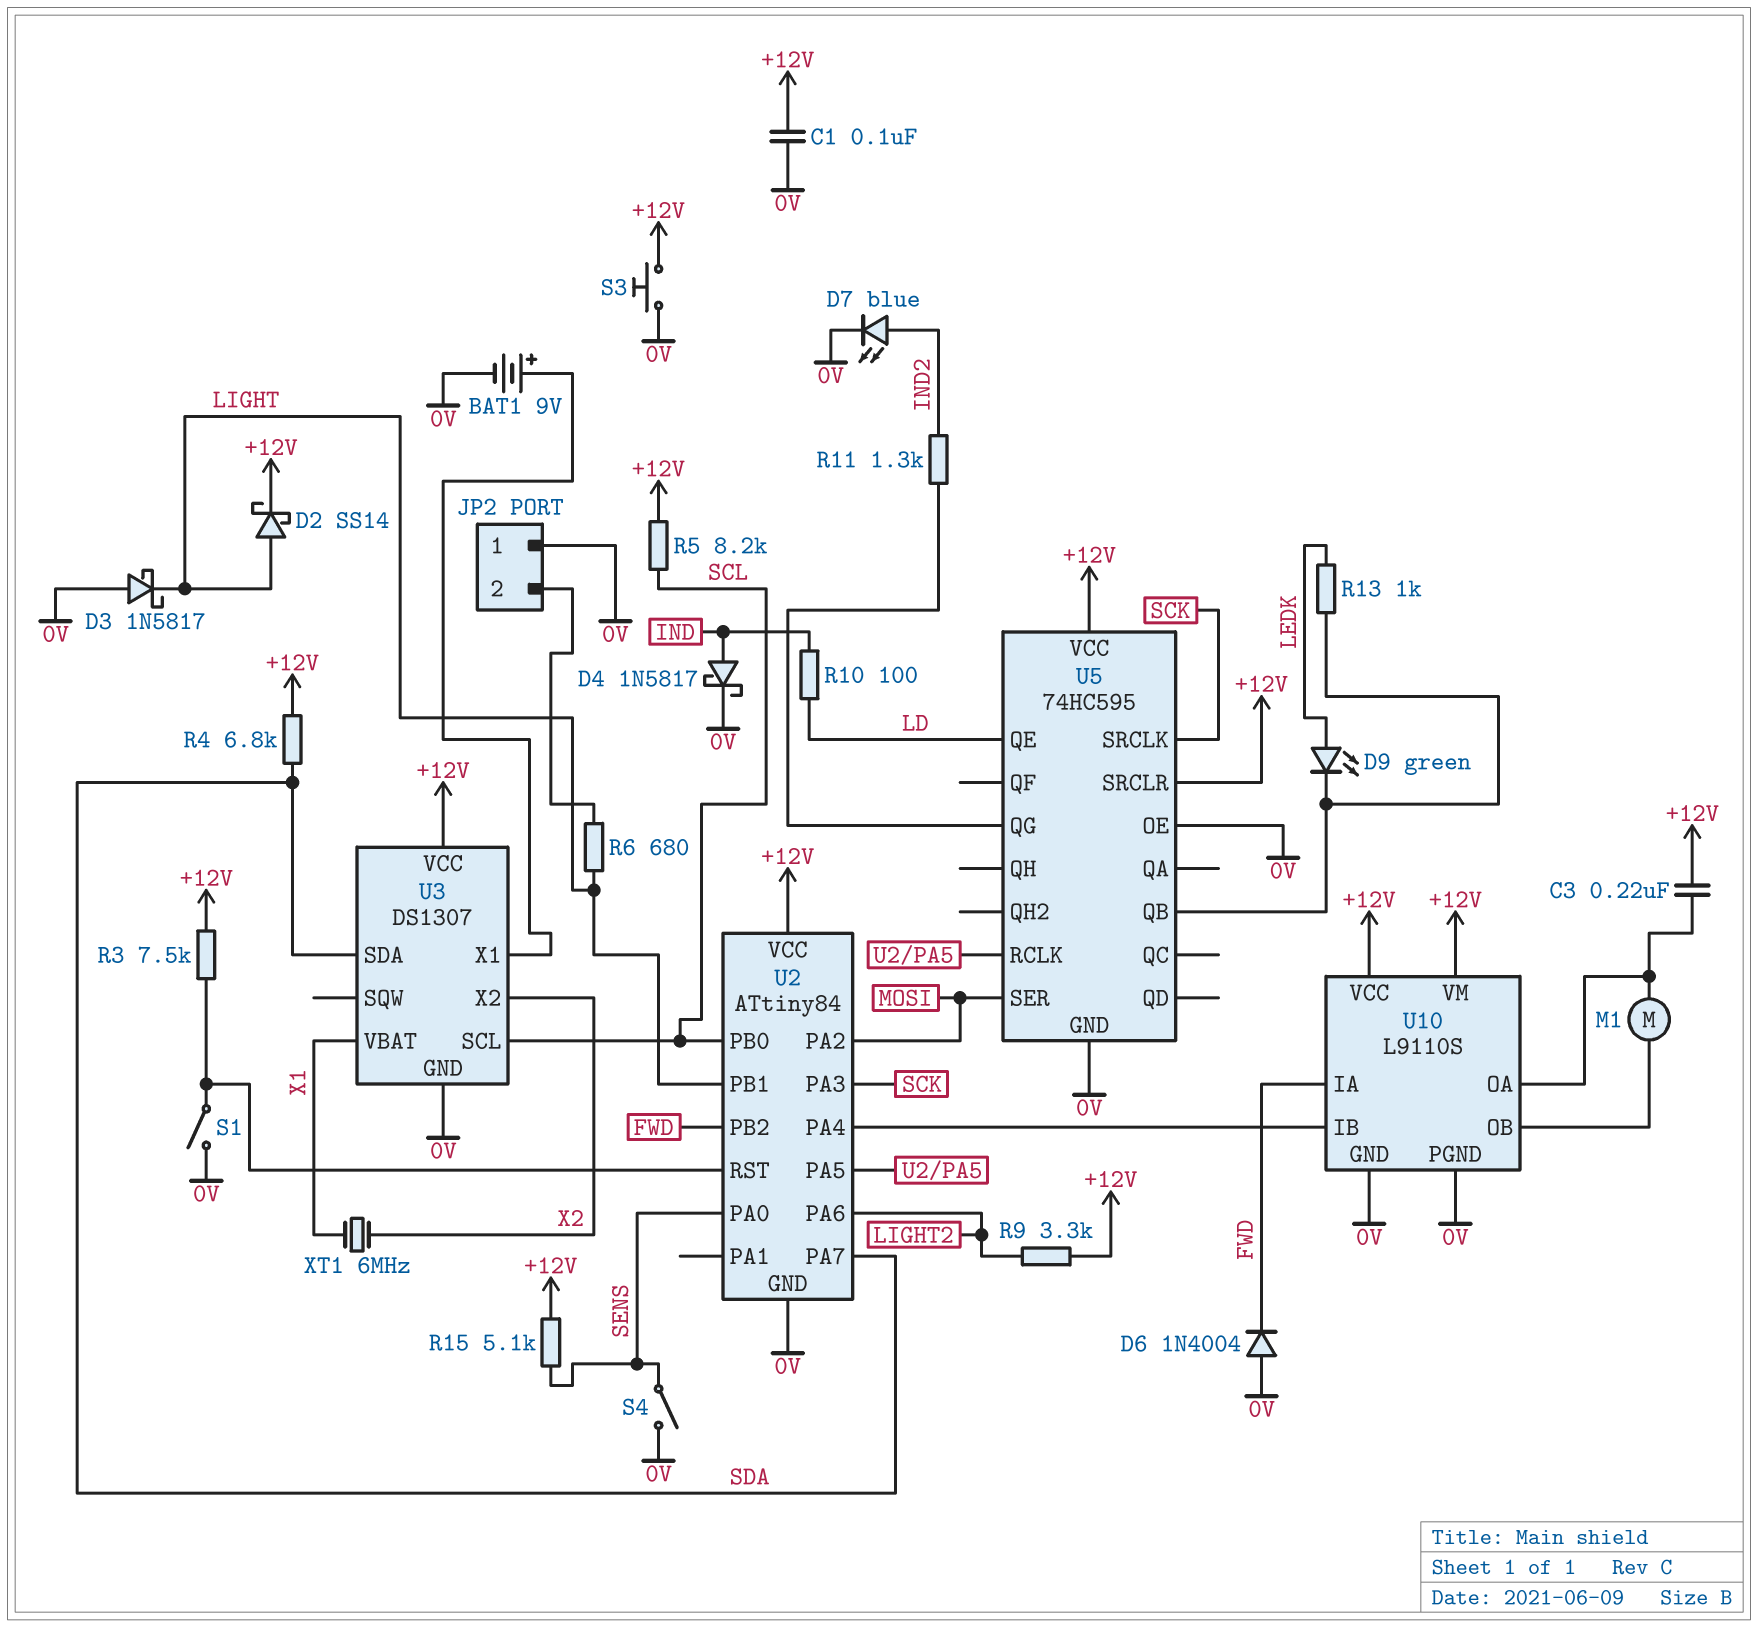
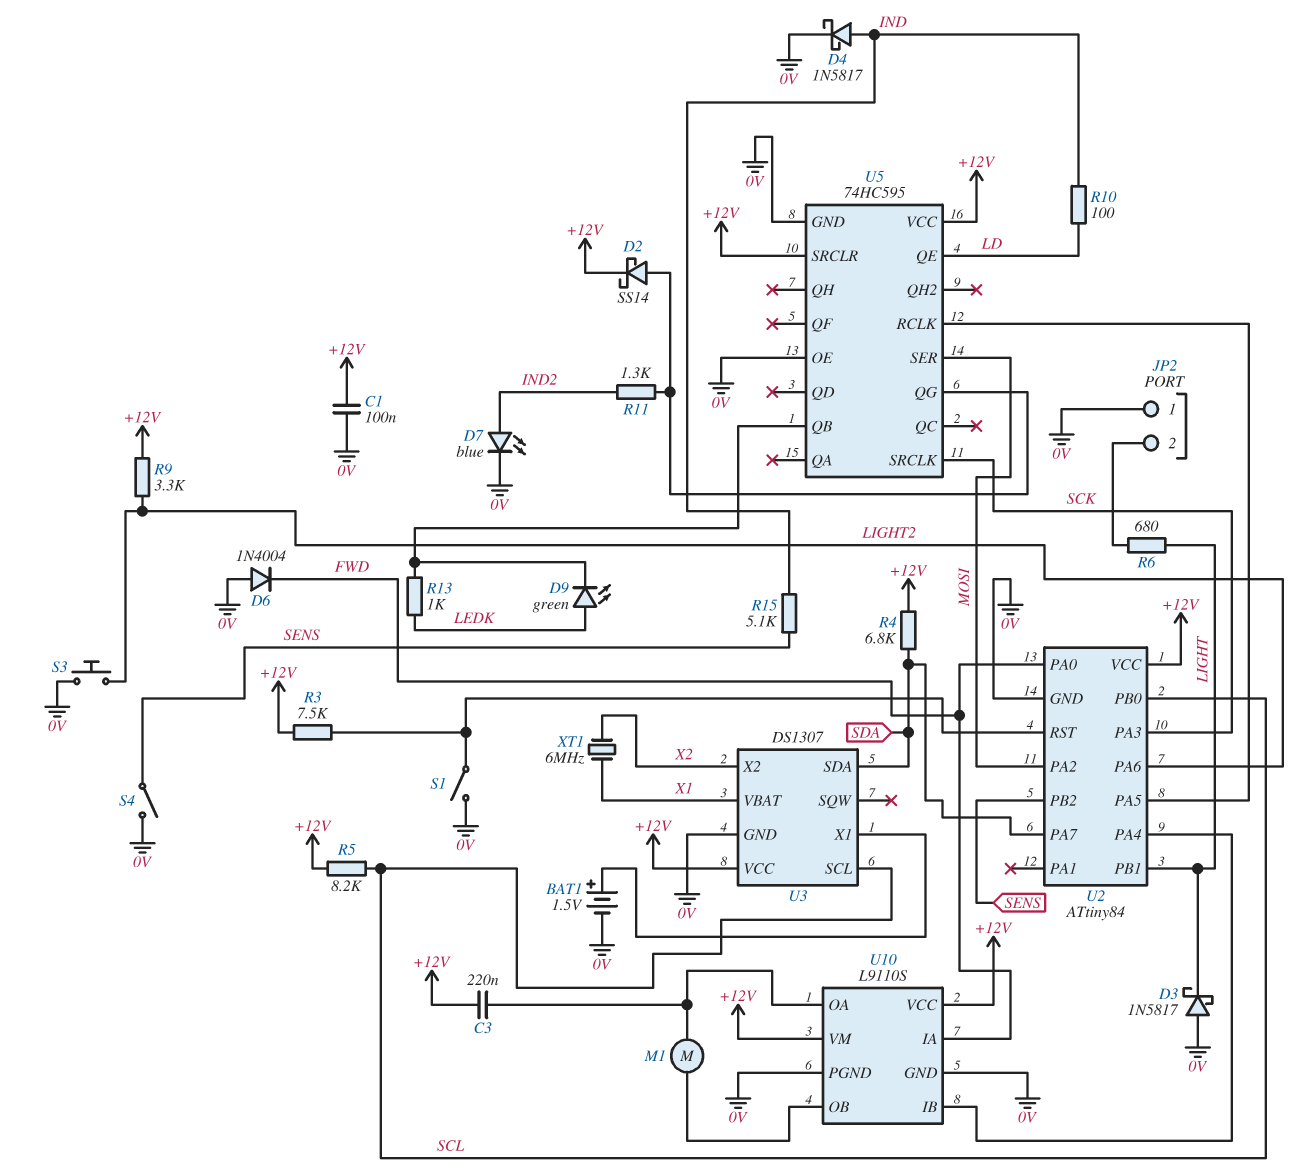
BAT1: 9V (plus U3/X1, minus 0V) -> 1.5V (plus U3/X1, minus 0V)
D2: schottky SS14 (A LIGHT, K +12V) -> schottky SS14 (A U5/QG, K +12V)
R15: 5.1k (+12V, SENS) -> 5.1k (IND, SENS)
S3: button (+12V, 0V) -> button (0V, LIGHT2)
U2 pin PA0: SENS -> FWD
U2 pin PB2: FWD -> SENS

